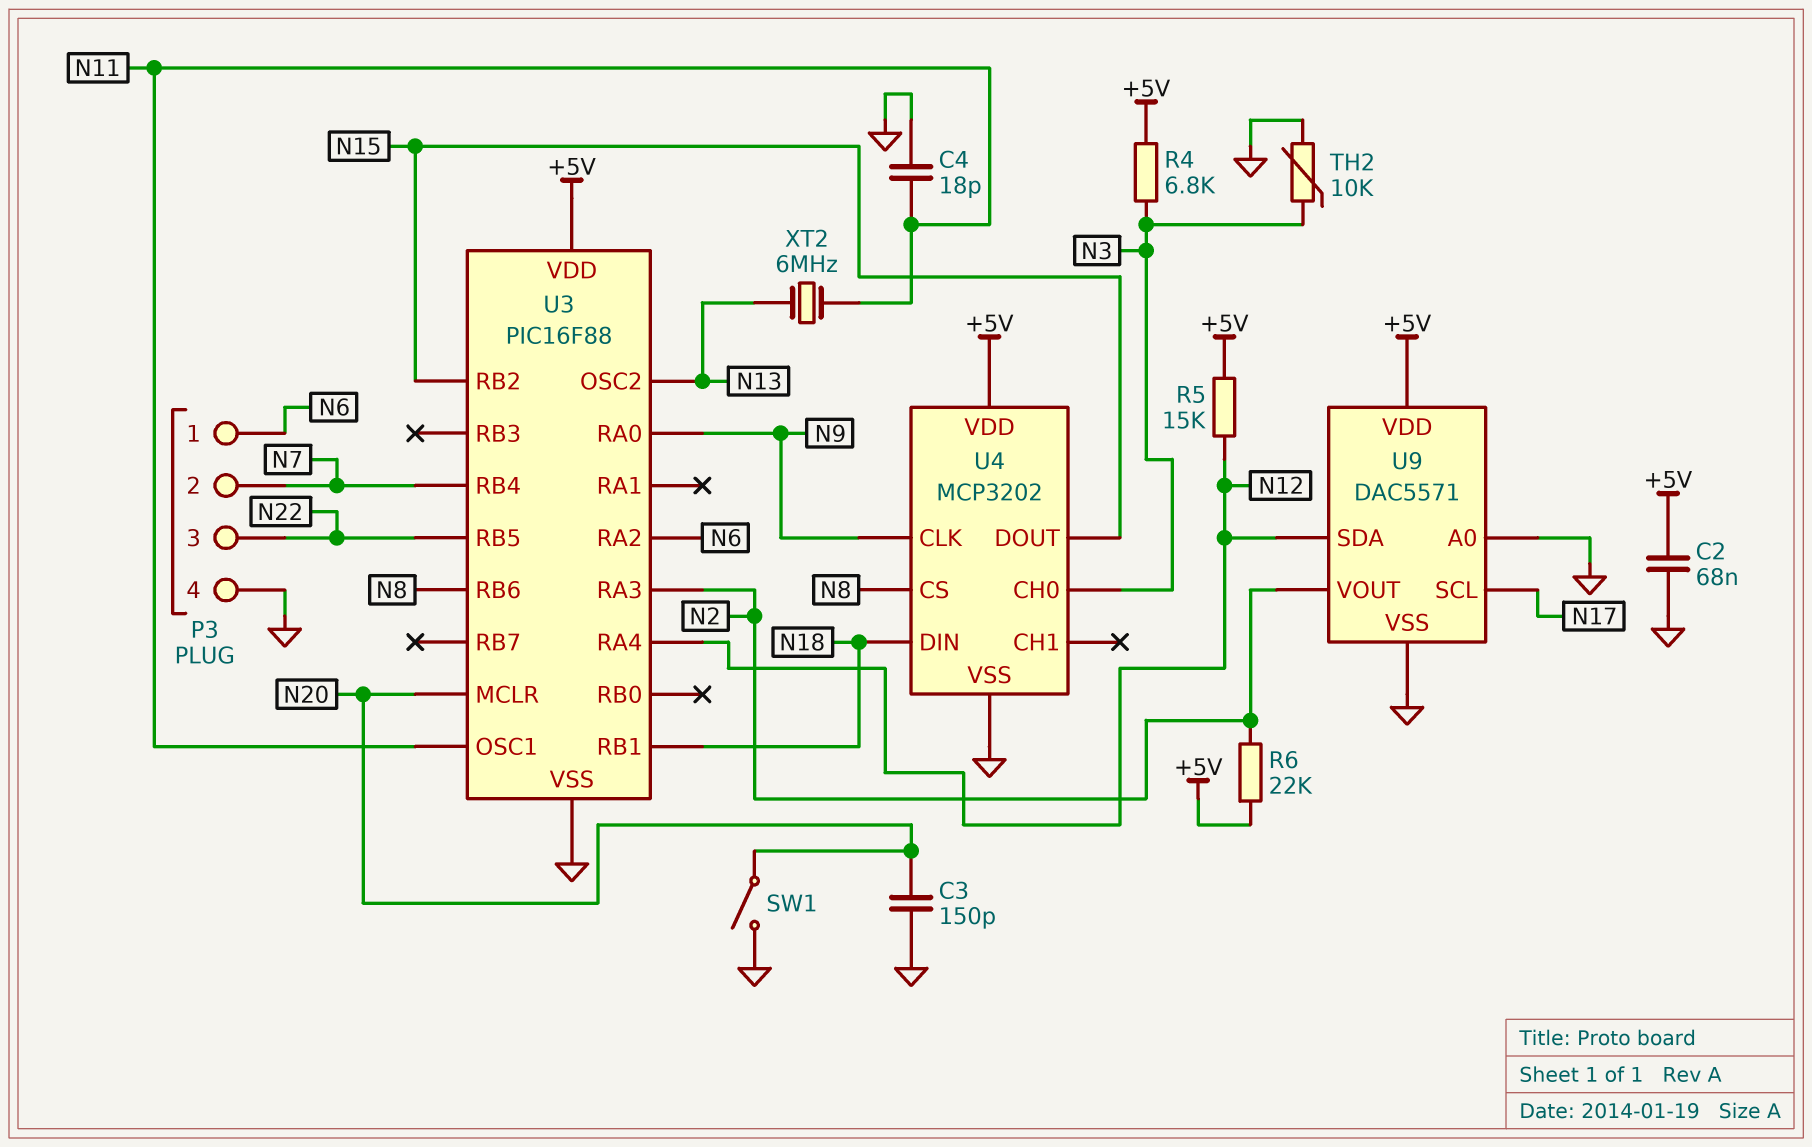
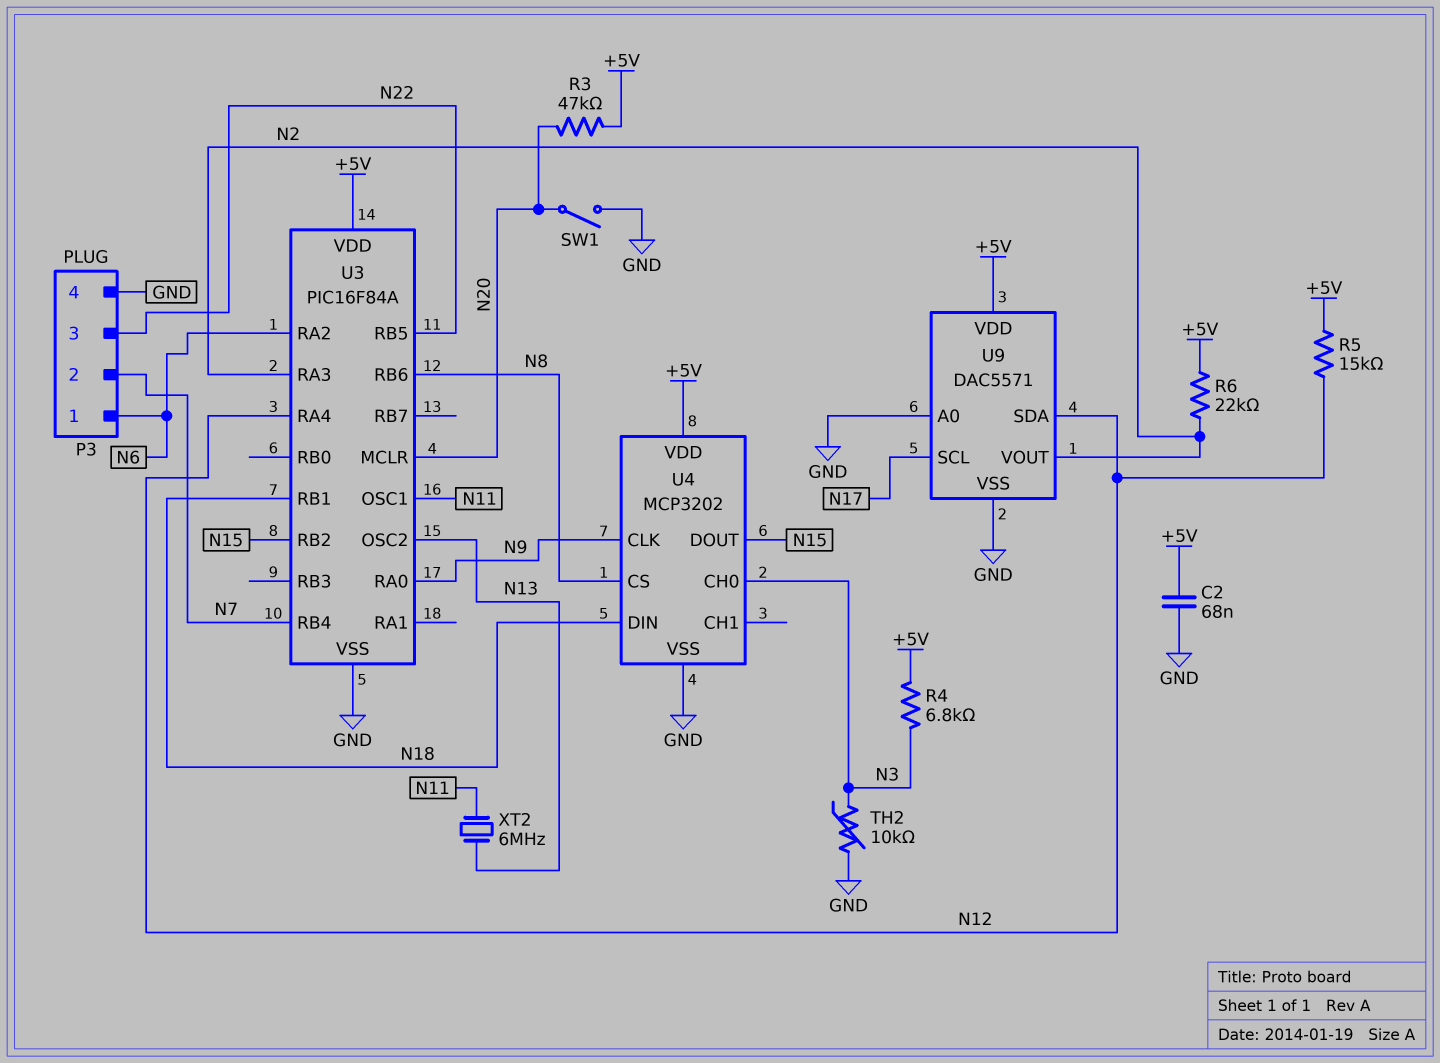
C3: 150pF (GND, N20) -> none
C4: 18pF (GND, N11) -> none
R3: none -> 47k (+5V, N20)
U3: PIC16F88 -> PIC16F84A

